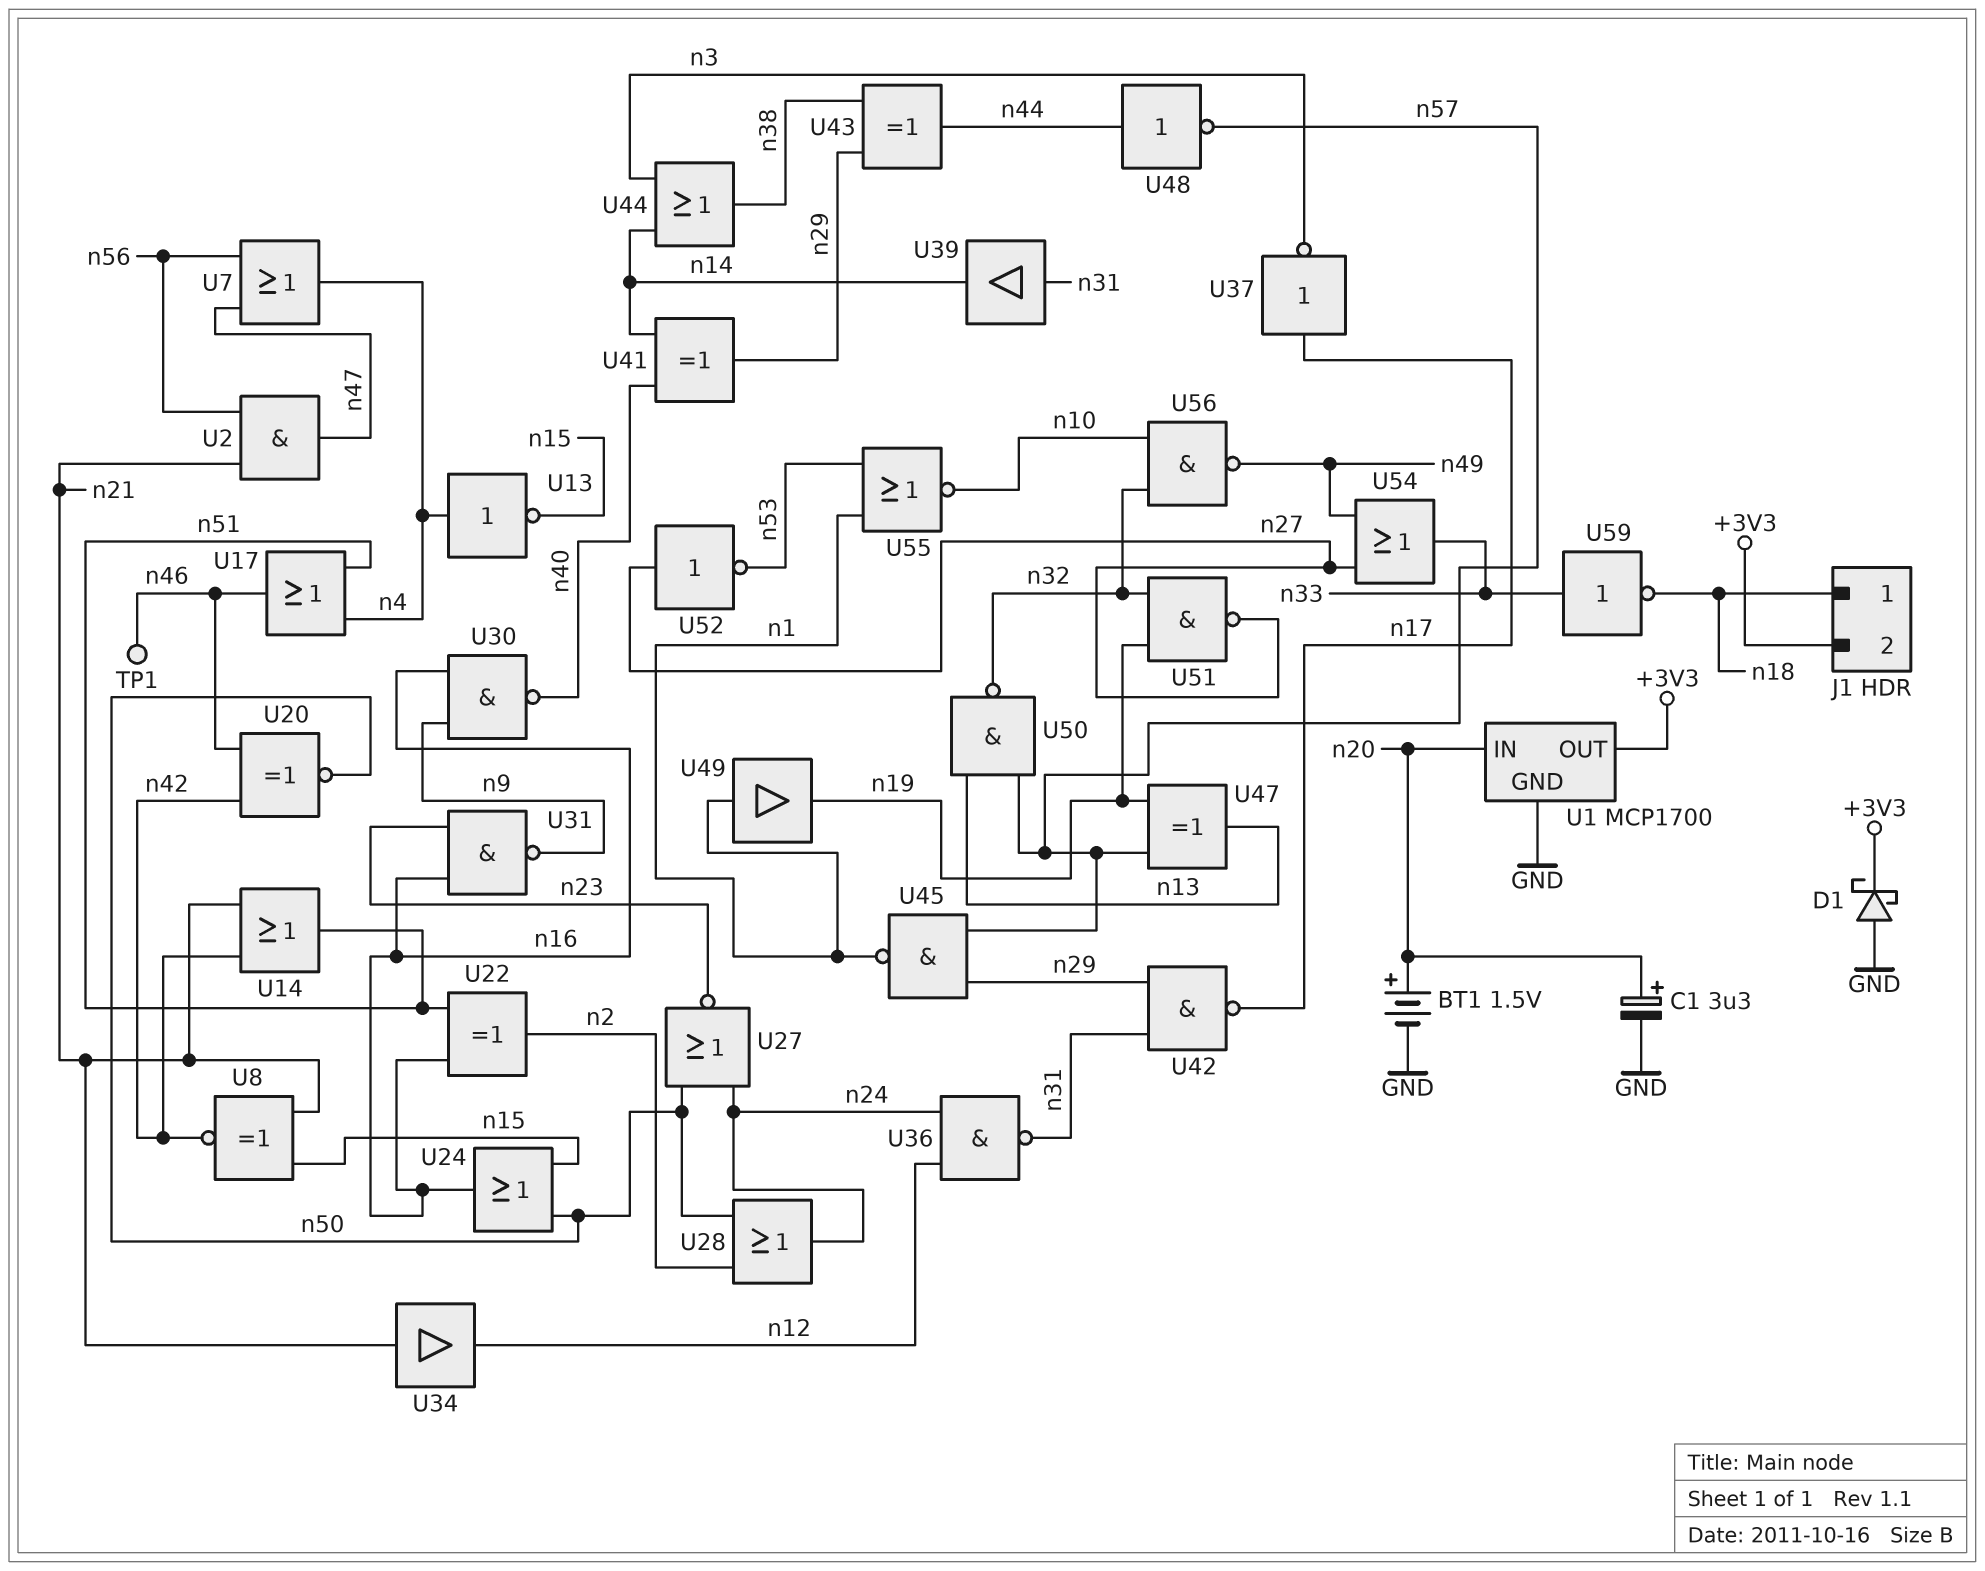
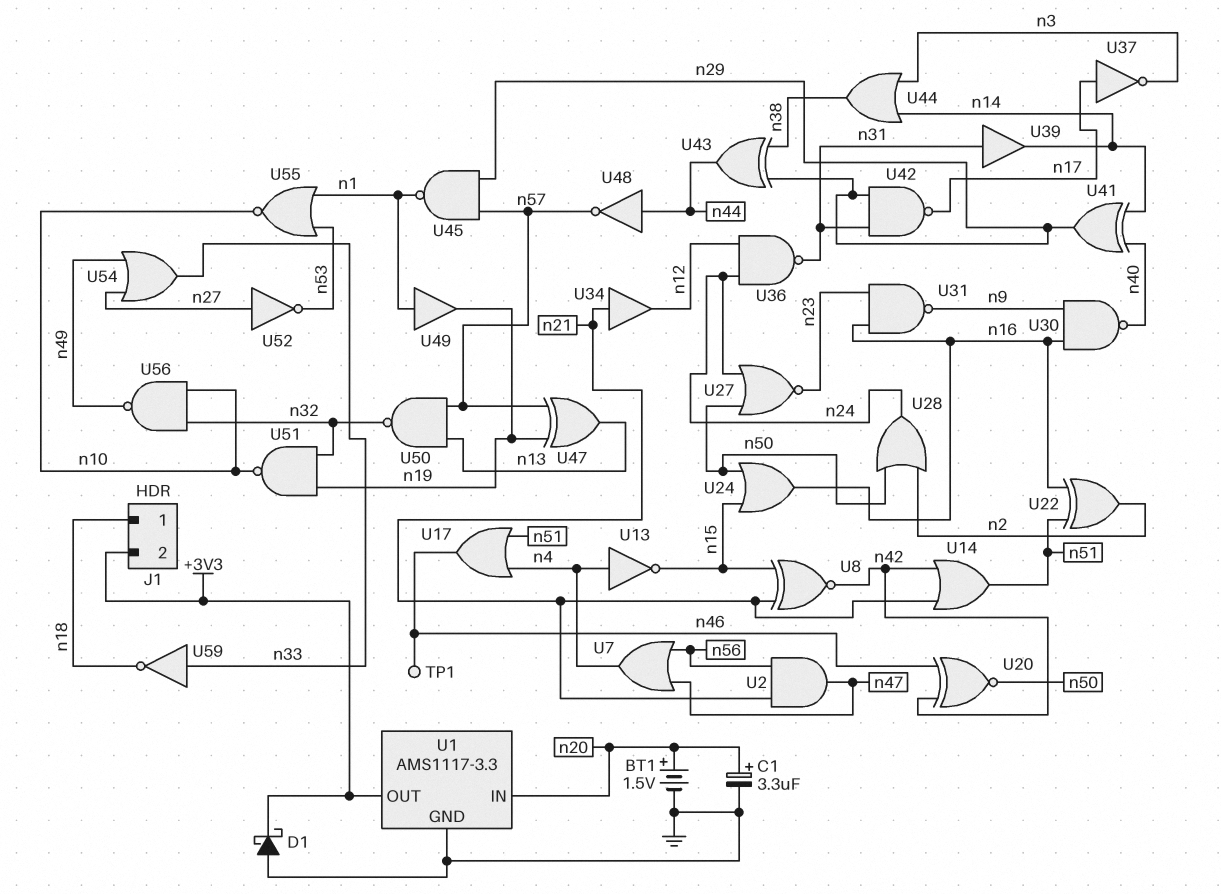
U1: MCP1700 -> AMS1117-3.3
U51: NAND (in n19, in n32, out n27) -> NAND (in n19, in n32, out n10)

